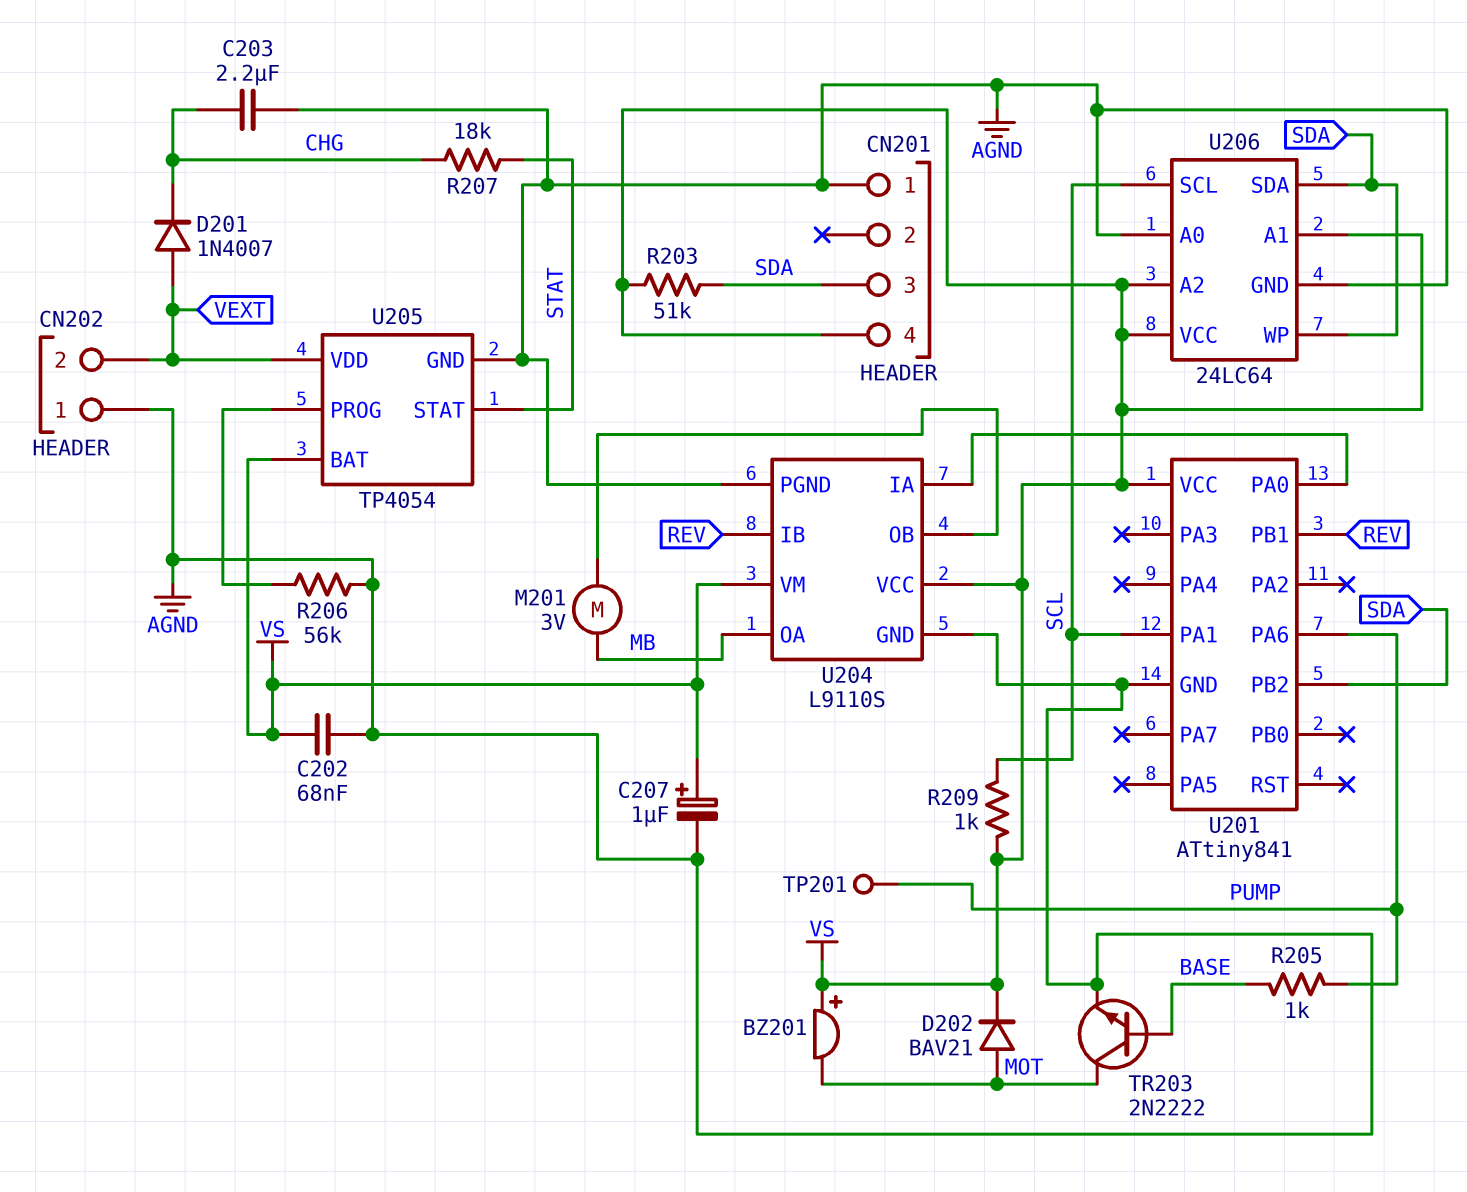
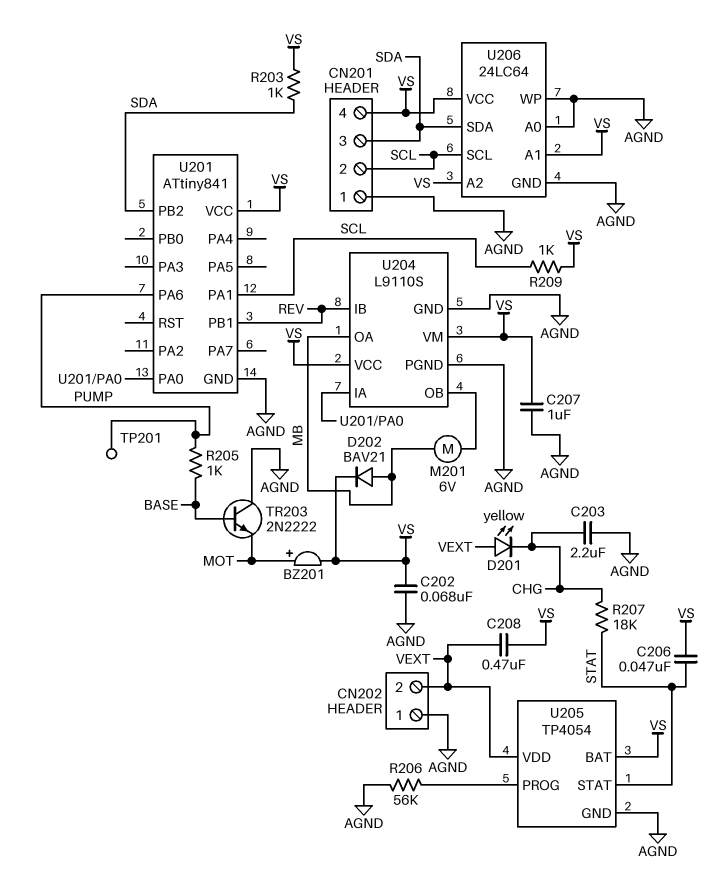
BZ201: buzzer (plus VS, minus MOT) -> buzzer (plus MOT, minus VS)
C206: none -> 47nF (STAT, VS)
C207: 1uF (plus VS, minus AGND) -> 1uF (AGND, VS)
C208: none -> 470nF (VEXT, VS)
CN201 pin 2: none -> SCL
D201: diode 1N4007 (A VEXT, K CHG) -> LED yellow (A VEXT, K CHG)
D202: diode BAV21 (A MOT, K VS) -> diode BAV21 (A MB, K VS)
M201: motor 3V (MB, U204/OB) -> motor 6V (MB, U204/OB)
R203: 51k (SDA, VS) -> 1k (SDA, VS)
TR203: NPN 2N2222 (B BASE, C MOT, E AGND) -> NPN 2N2222 (B BASE, C AGND, E MOT)
U206 pin WP: SDA -> AGND

